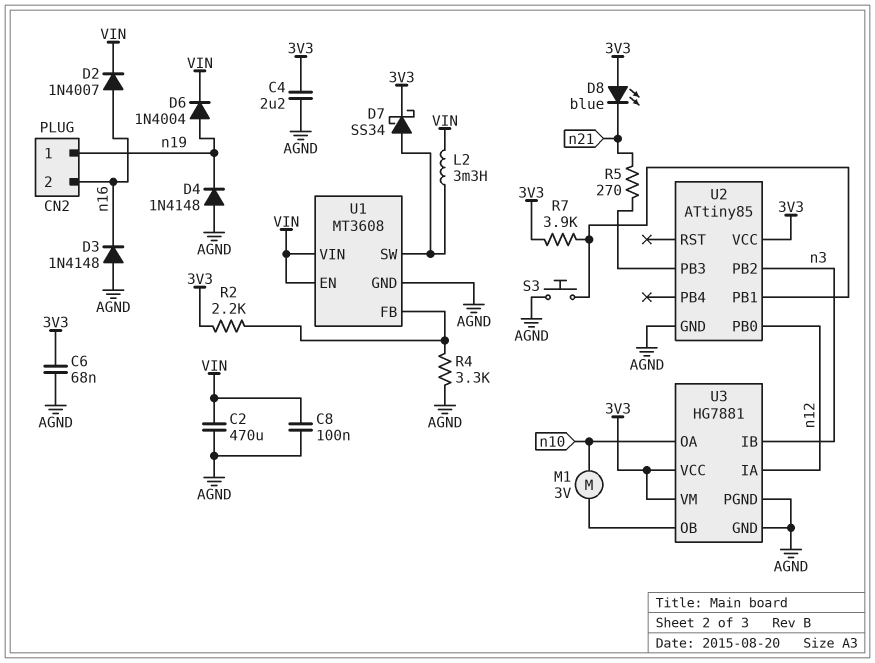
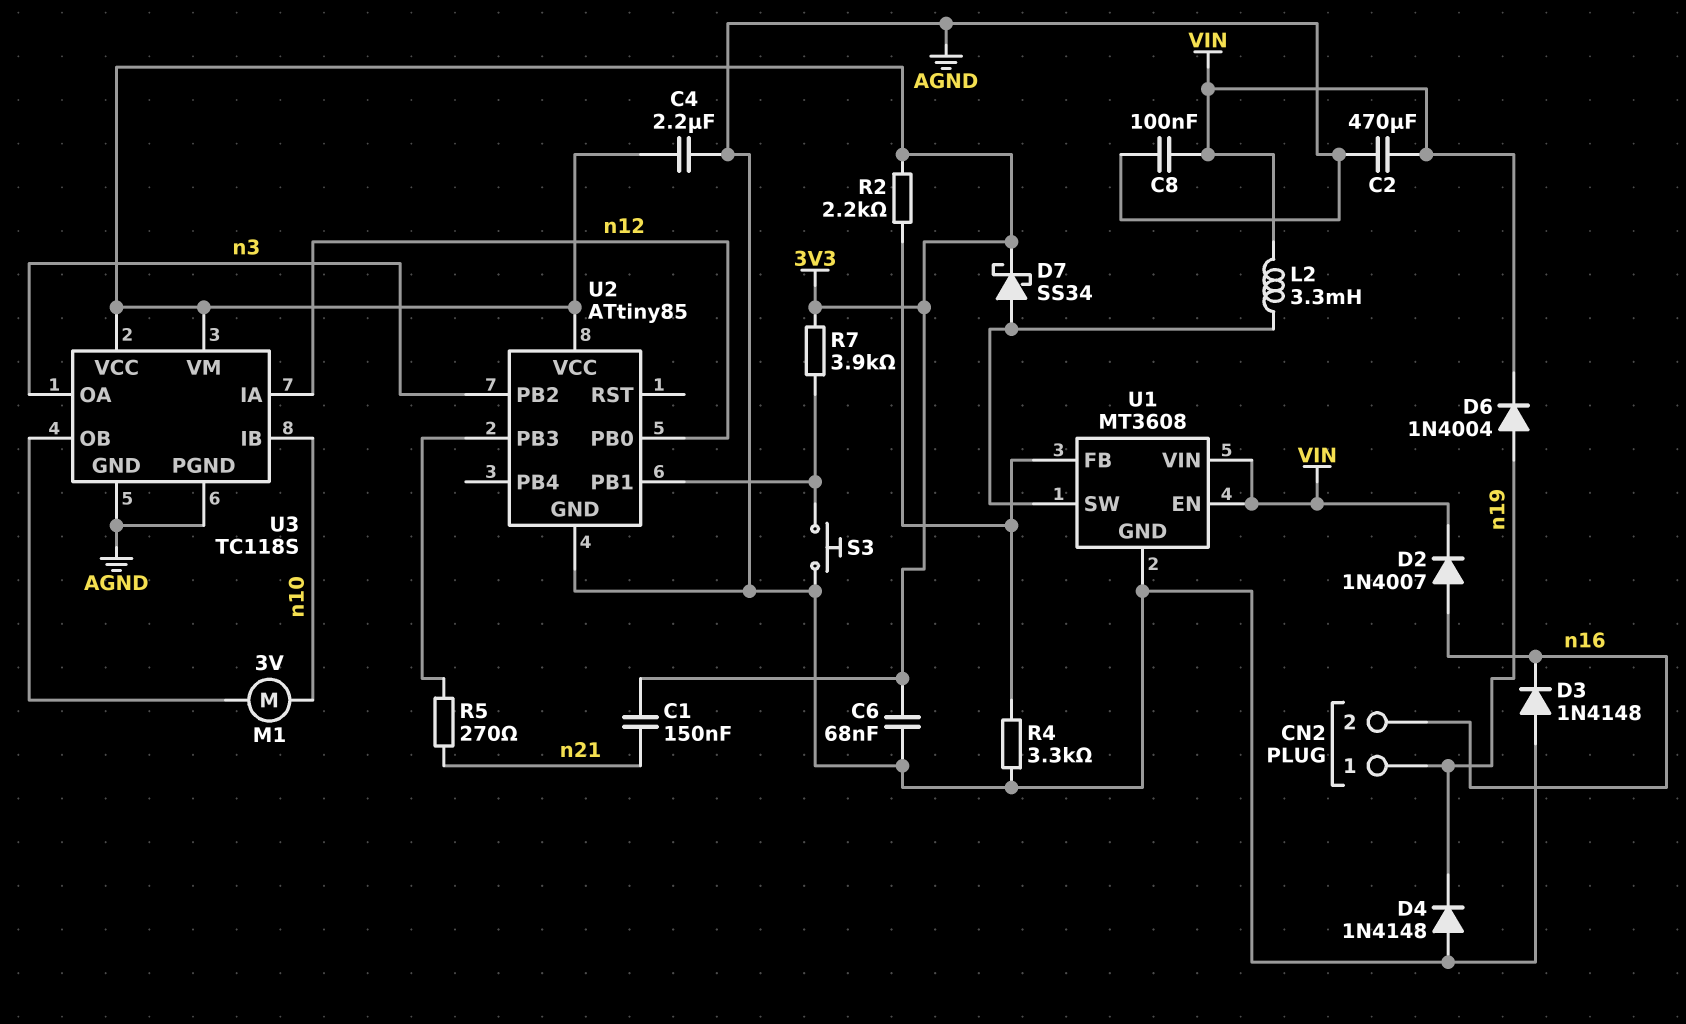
C1: none -> 150nF (3V3, n21)
D8: LED blue (A 3V3, K n21) -> none
U3: HG7881 -> TC118S
U3 pin IB: n3 -> n10
U3 pin OA: n10 -> n3

